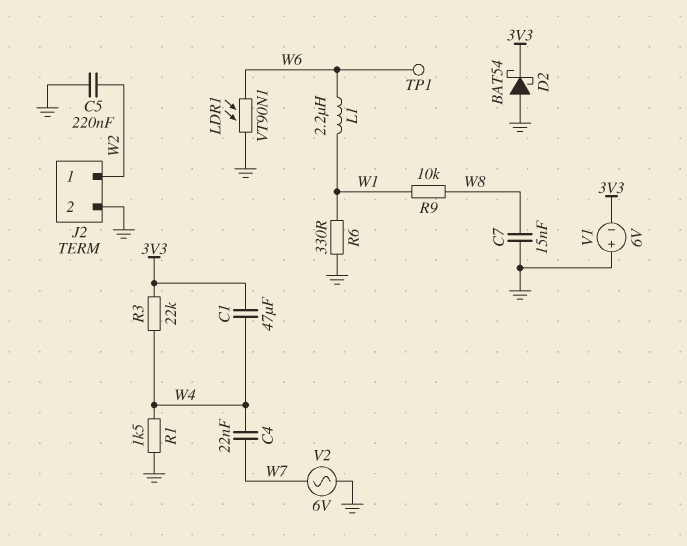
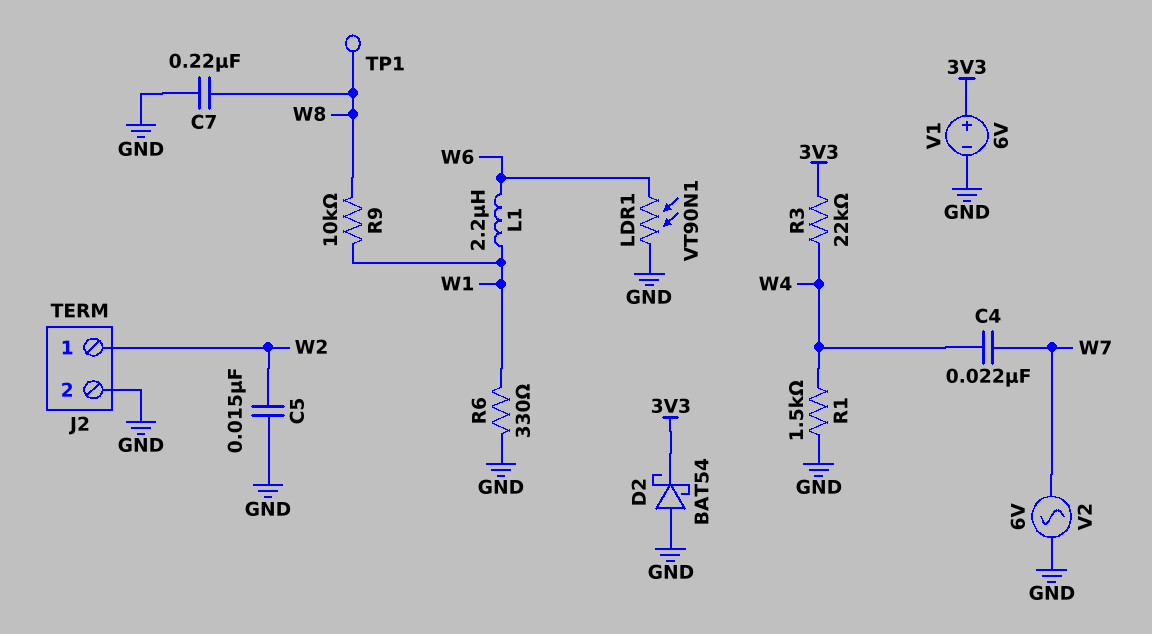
C1: 47uF (3V3, W4) -> none
C5: 220nF (GND, W2) -> 15nF (GND, W2)
C7: 15nF (GND, W8) -> 220nF (GND, W8)
TP1: test point (W6) -> test point (W8)
V1: 6V (plus GND, minus 3V3) -> 6V (plus 3V3, minus GND)

